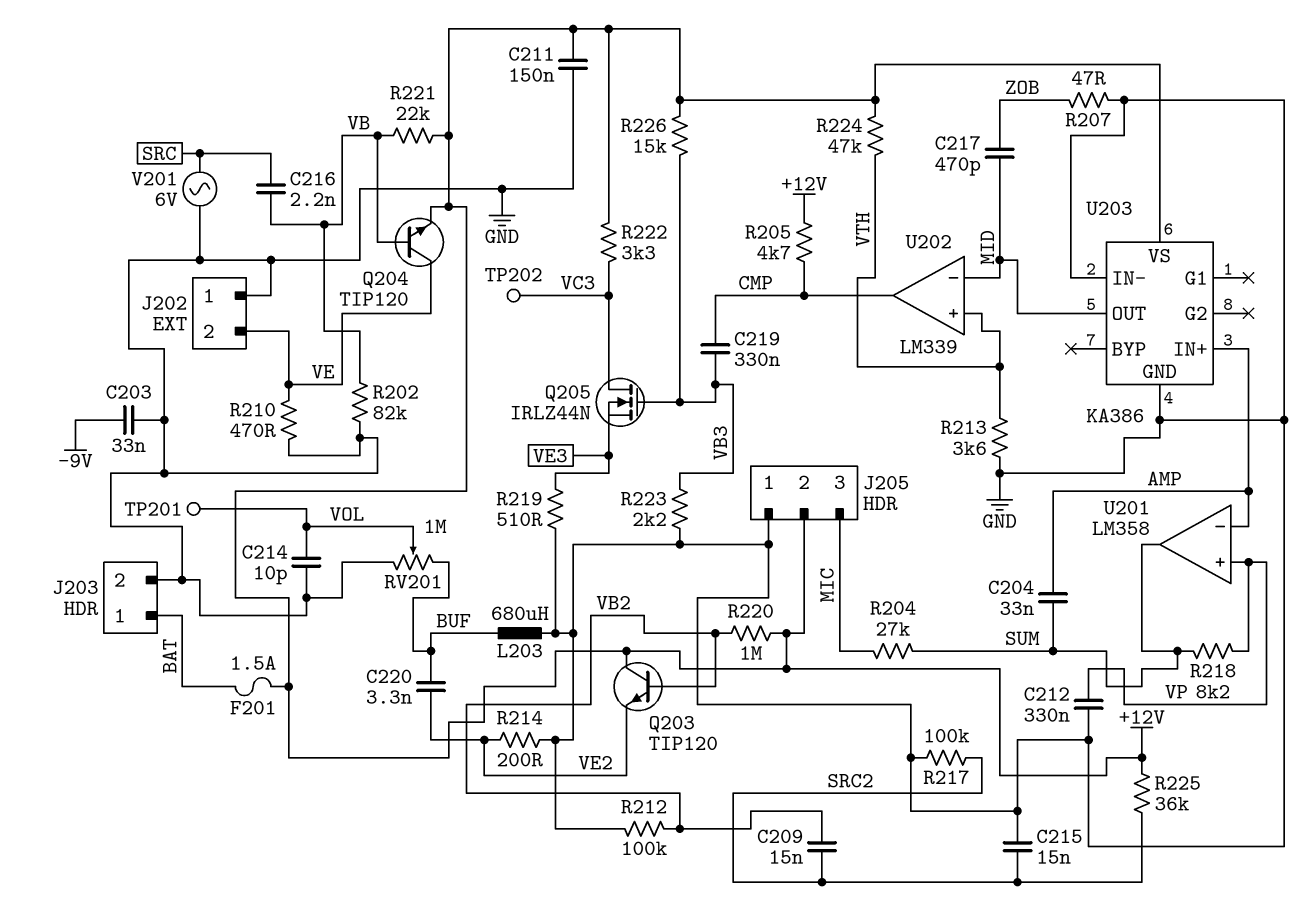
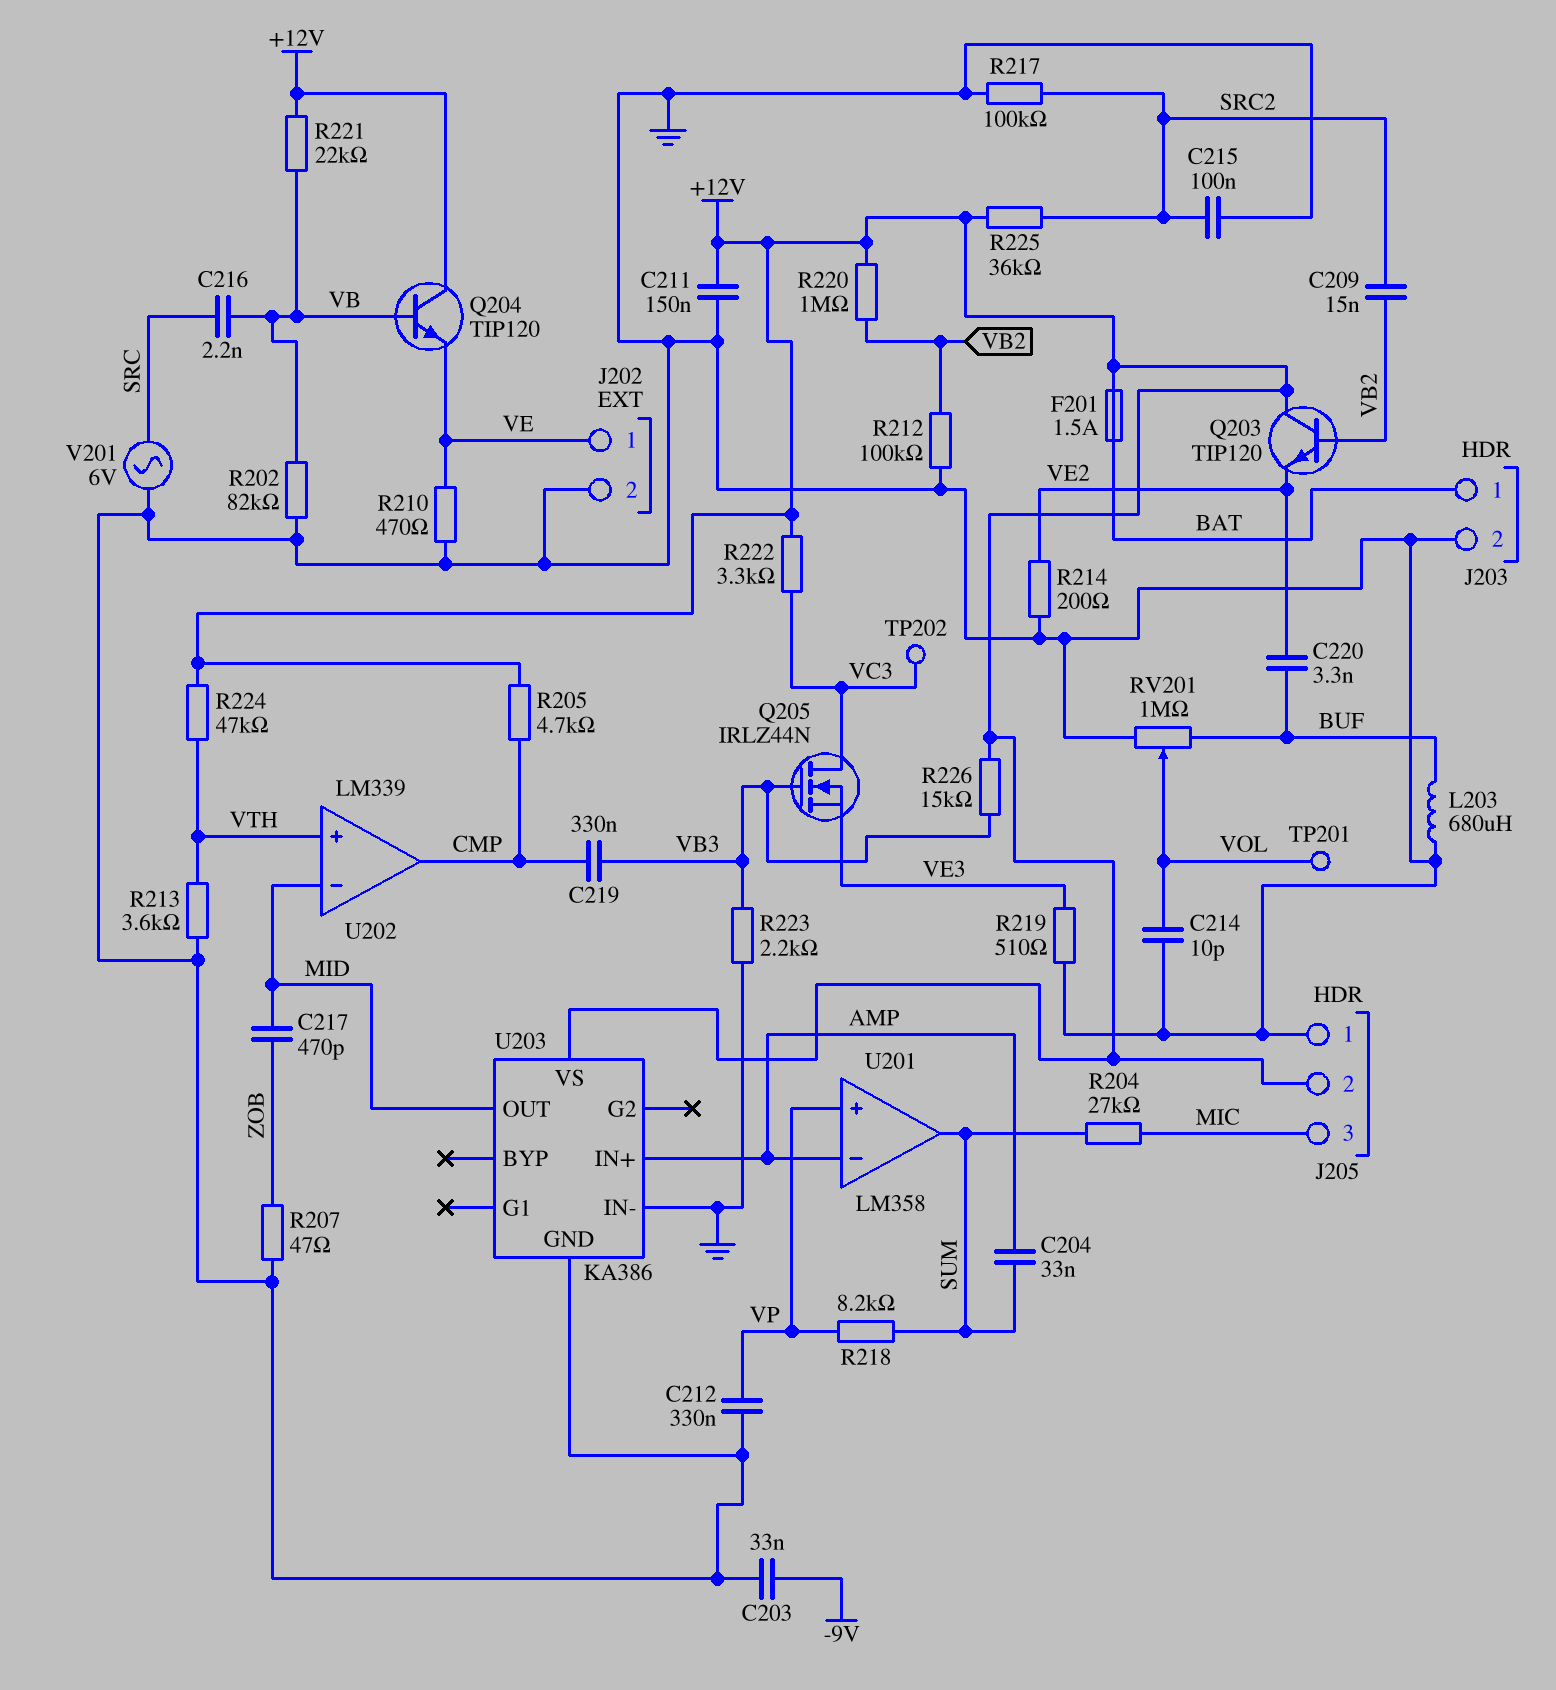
C215: 15nF (GND, SRC2) -> 100nF (GND, SRC2)
J202 pin 1: GND -> VE
J202 pin 2: VE -> GND
Q204: NPN TIP120 (B VB, C VE, E +12V) -> NPN TIP120 (B VB, C +12V, E VE)

